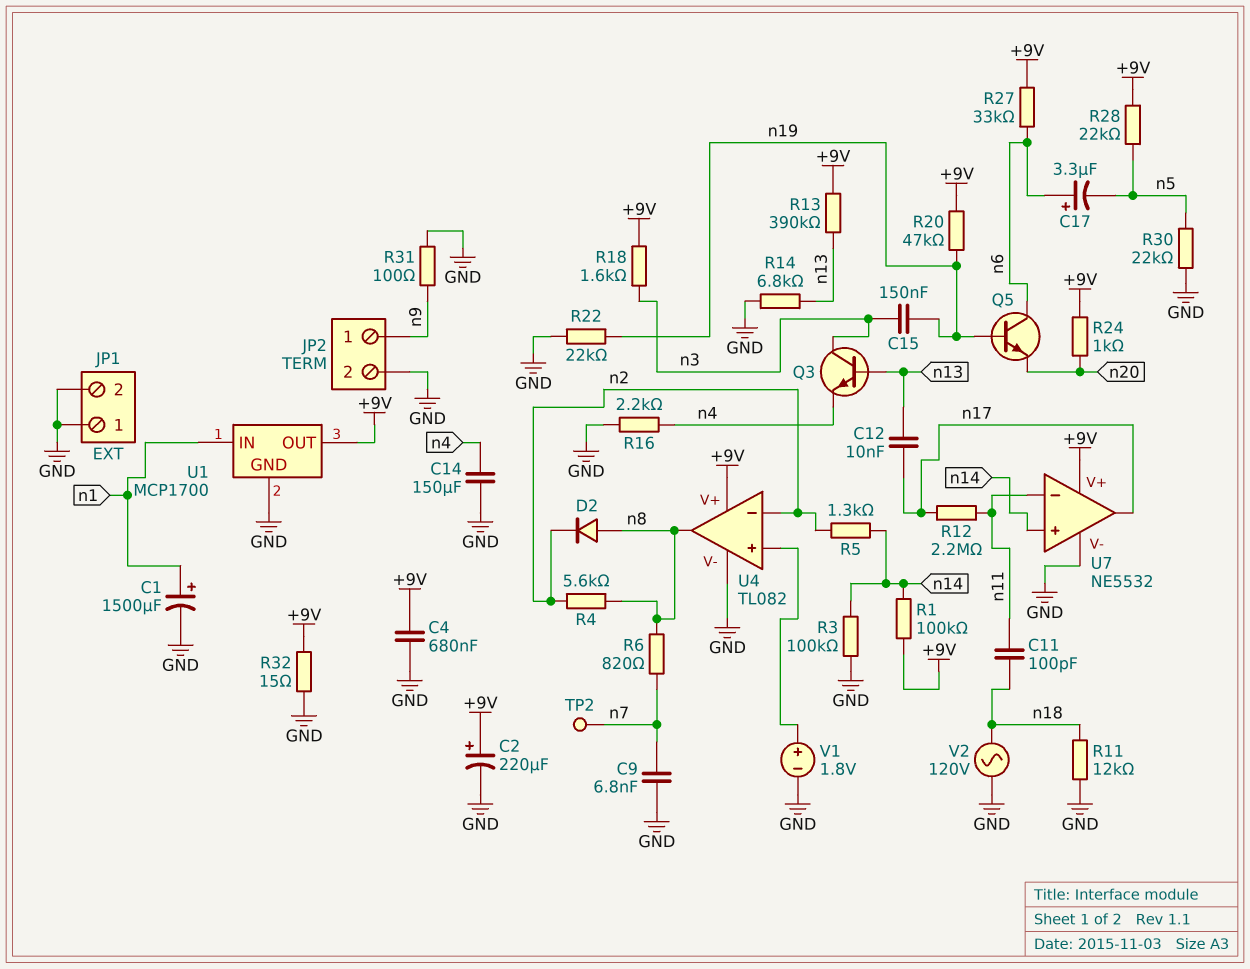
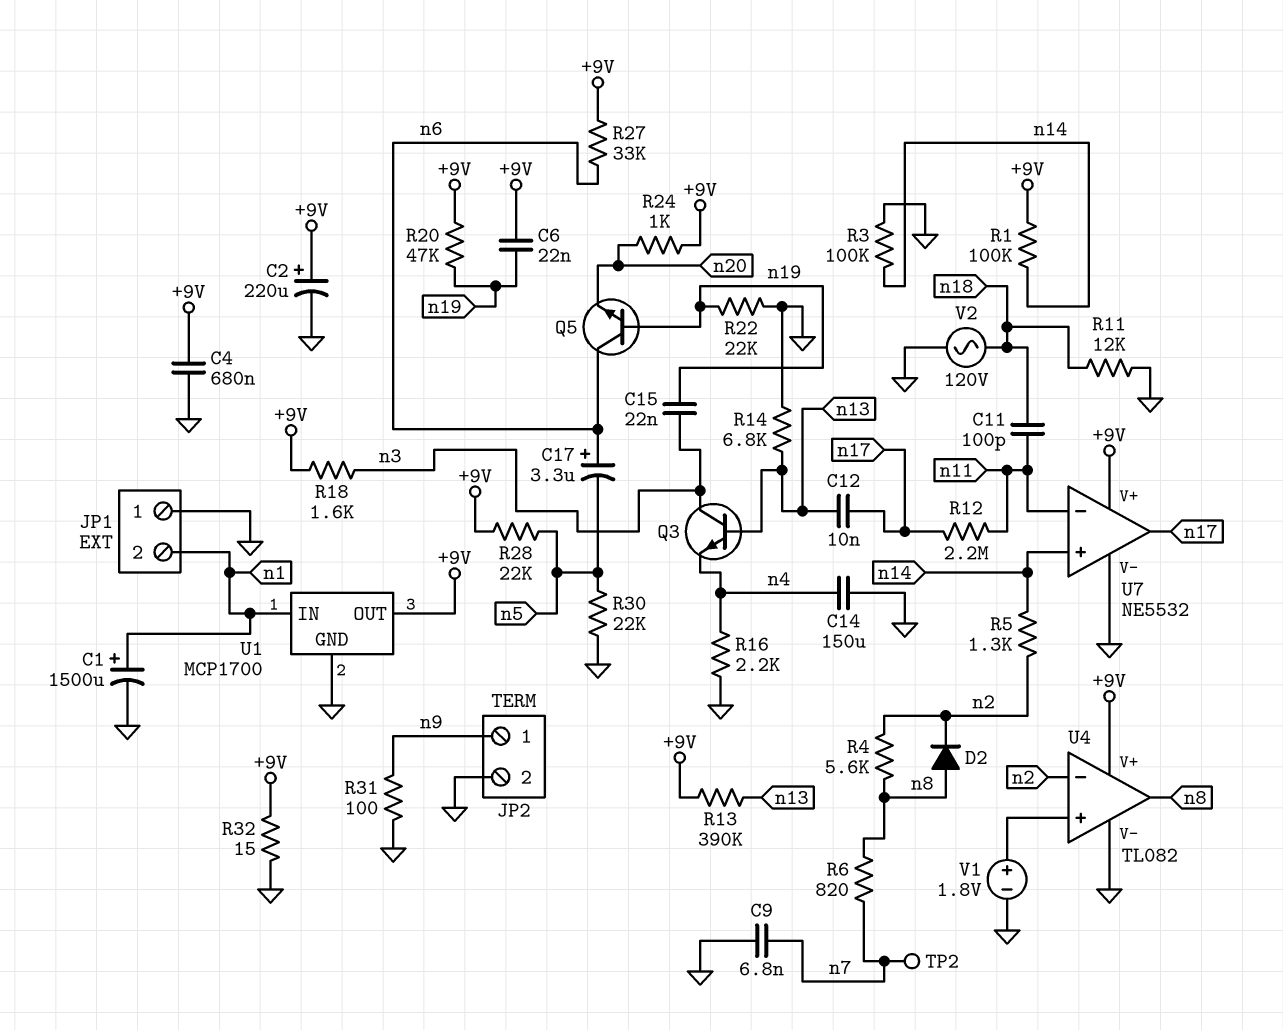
C6: none -> 22nF (+9V, n19)
C15: 150nF (n3, n19) -> 22nF (n3, n19)
JP1 pin 2: GND -> n1

